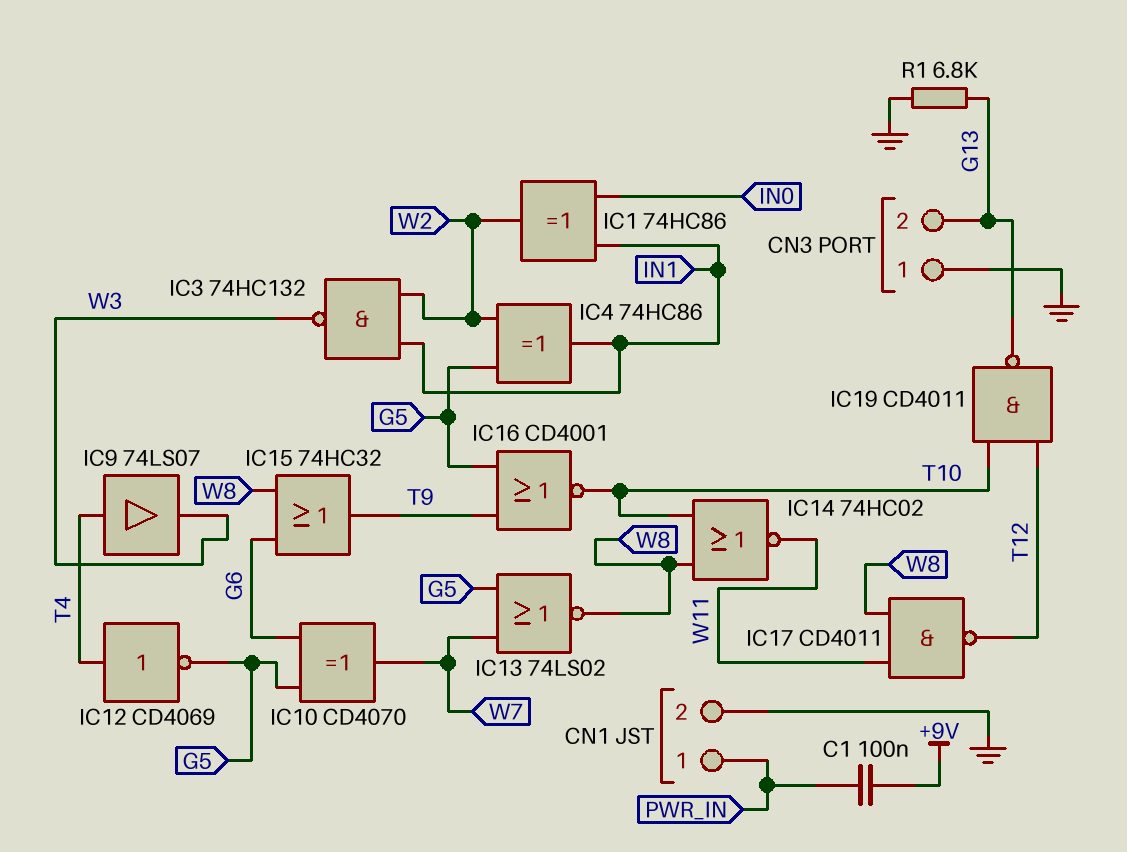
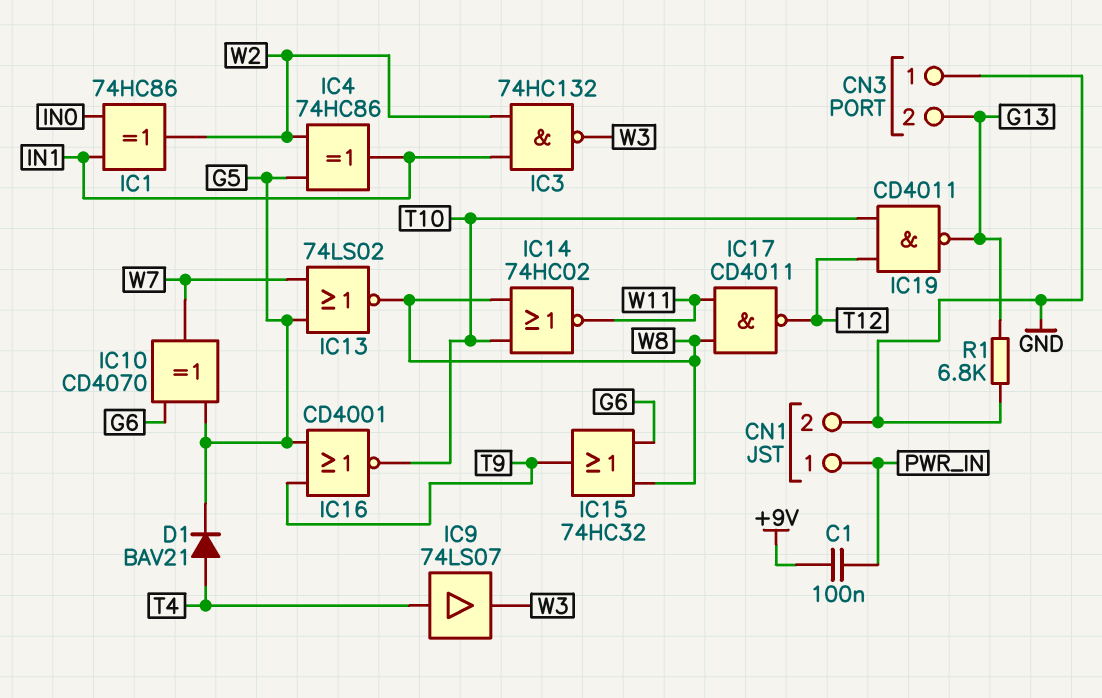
D1: none -> diode BAV21 (A T4, K G5)
IC12: NOT CD4069 (in T4, out G5) -> none

